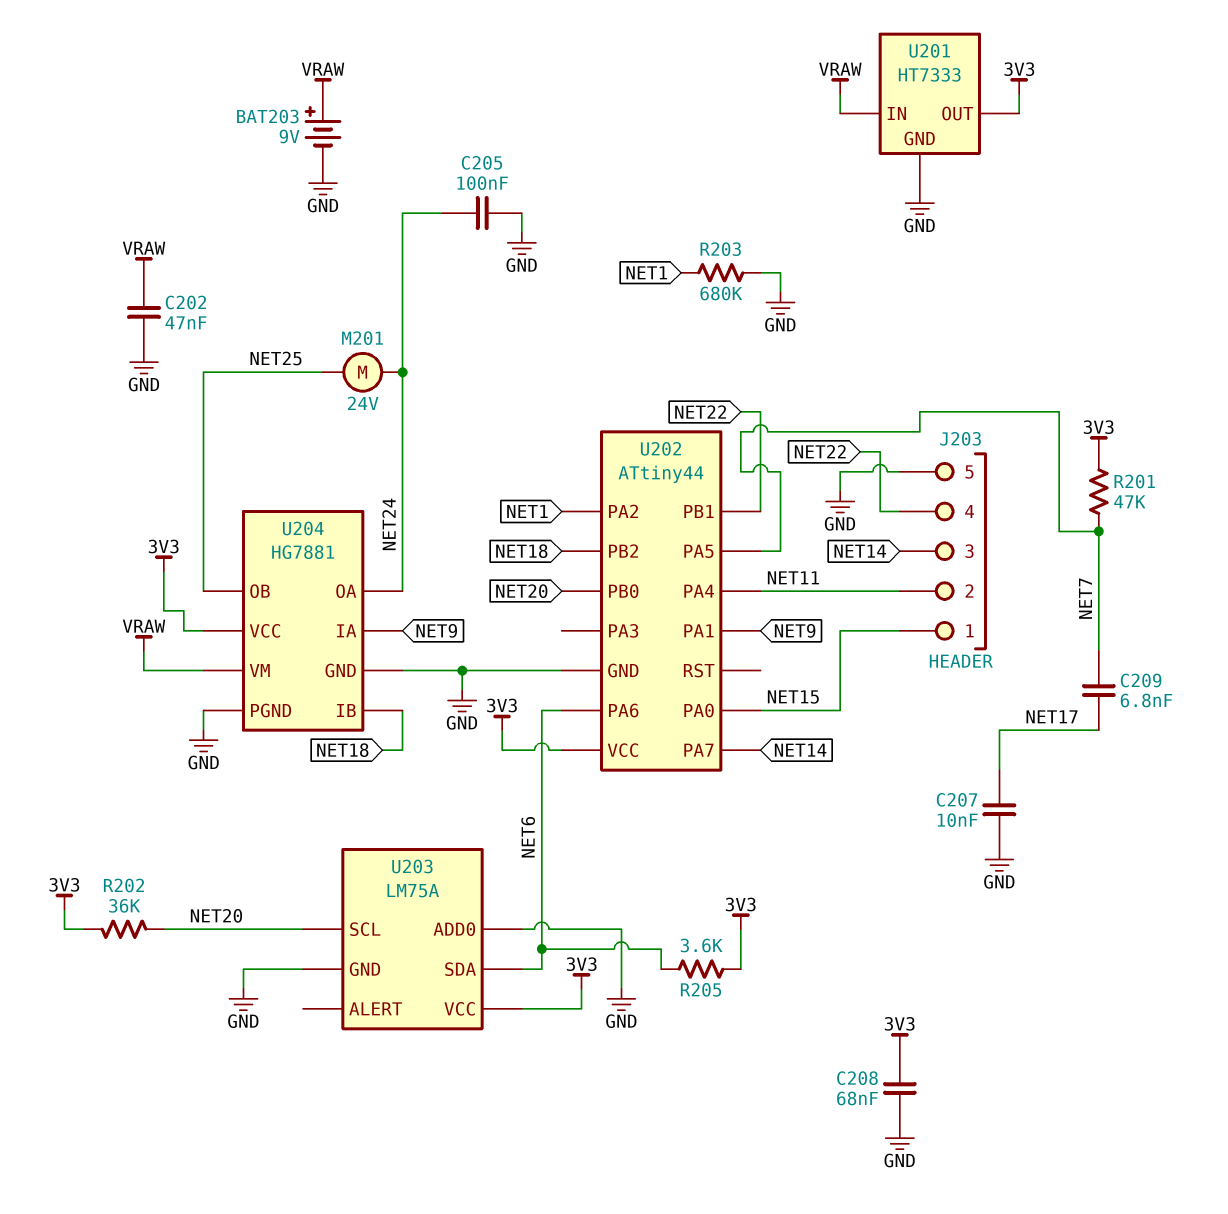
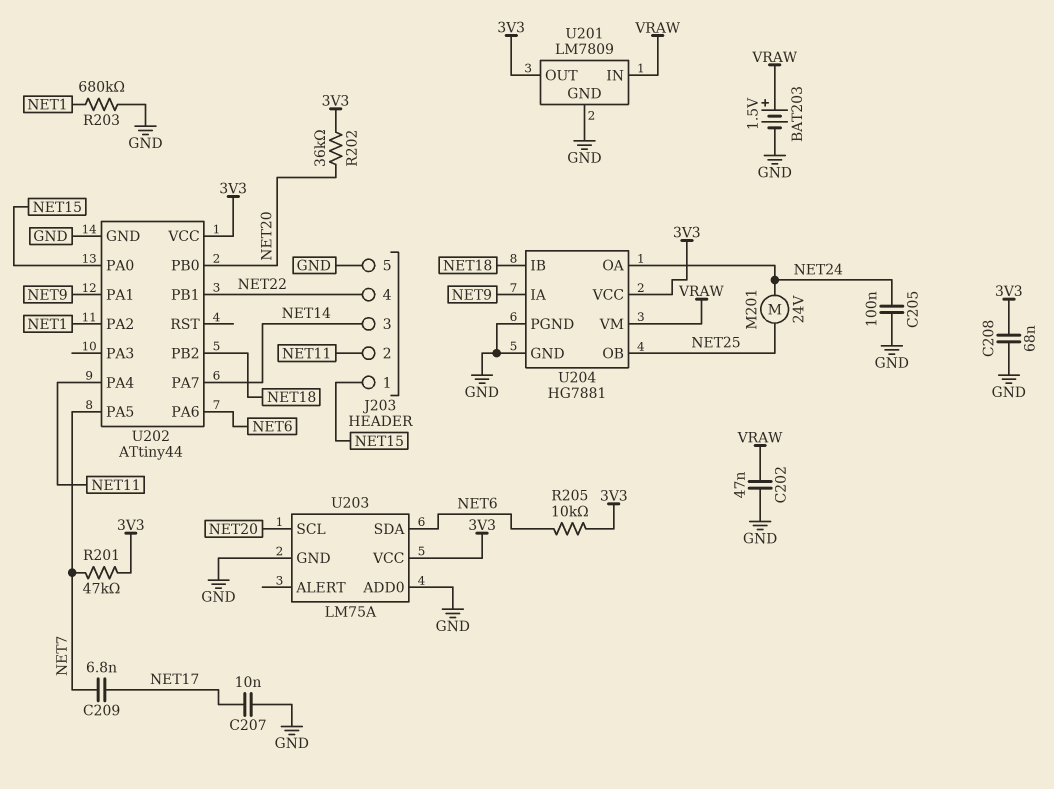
BAT203: 9V (plus VRAW, minus GND) -> 1.5V (plus VRAW, minus GND)
R205: 3.6k (3V3, NET6) -> 10k (3V3, NET6)
U201: HT7333 -> LM7809

